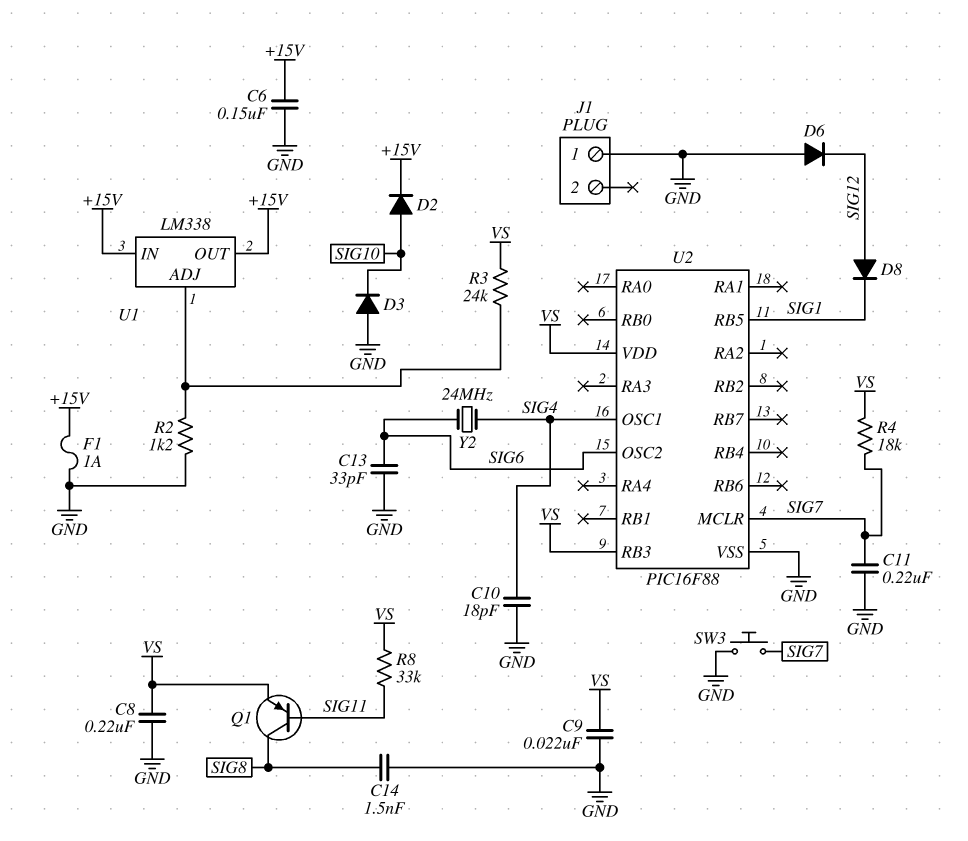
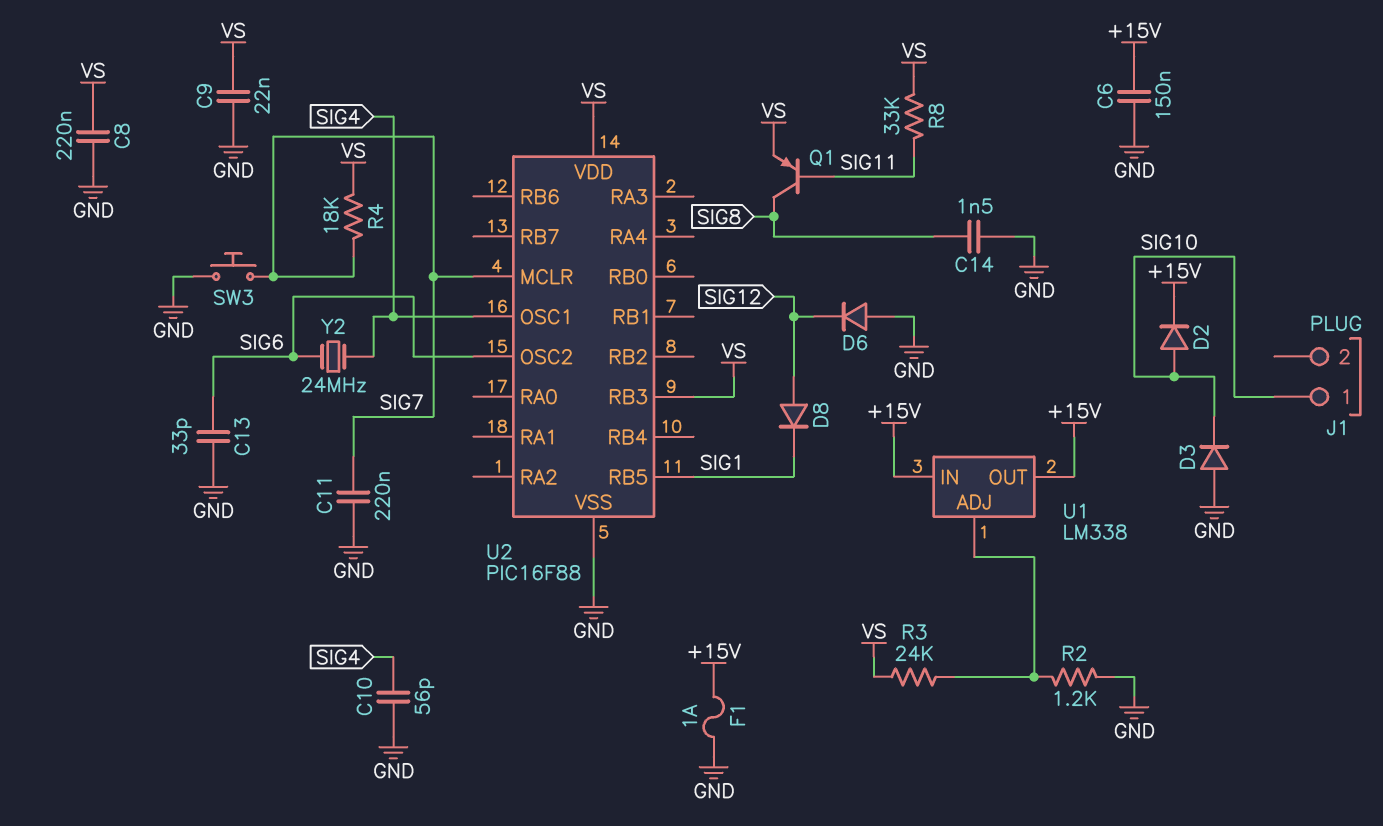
C10: 18pF (GND, SIG4) -> 56pF (GND, SIG4)
J1 pin 1: GND -> SIG10

